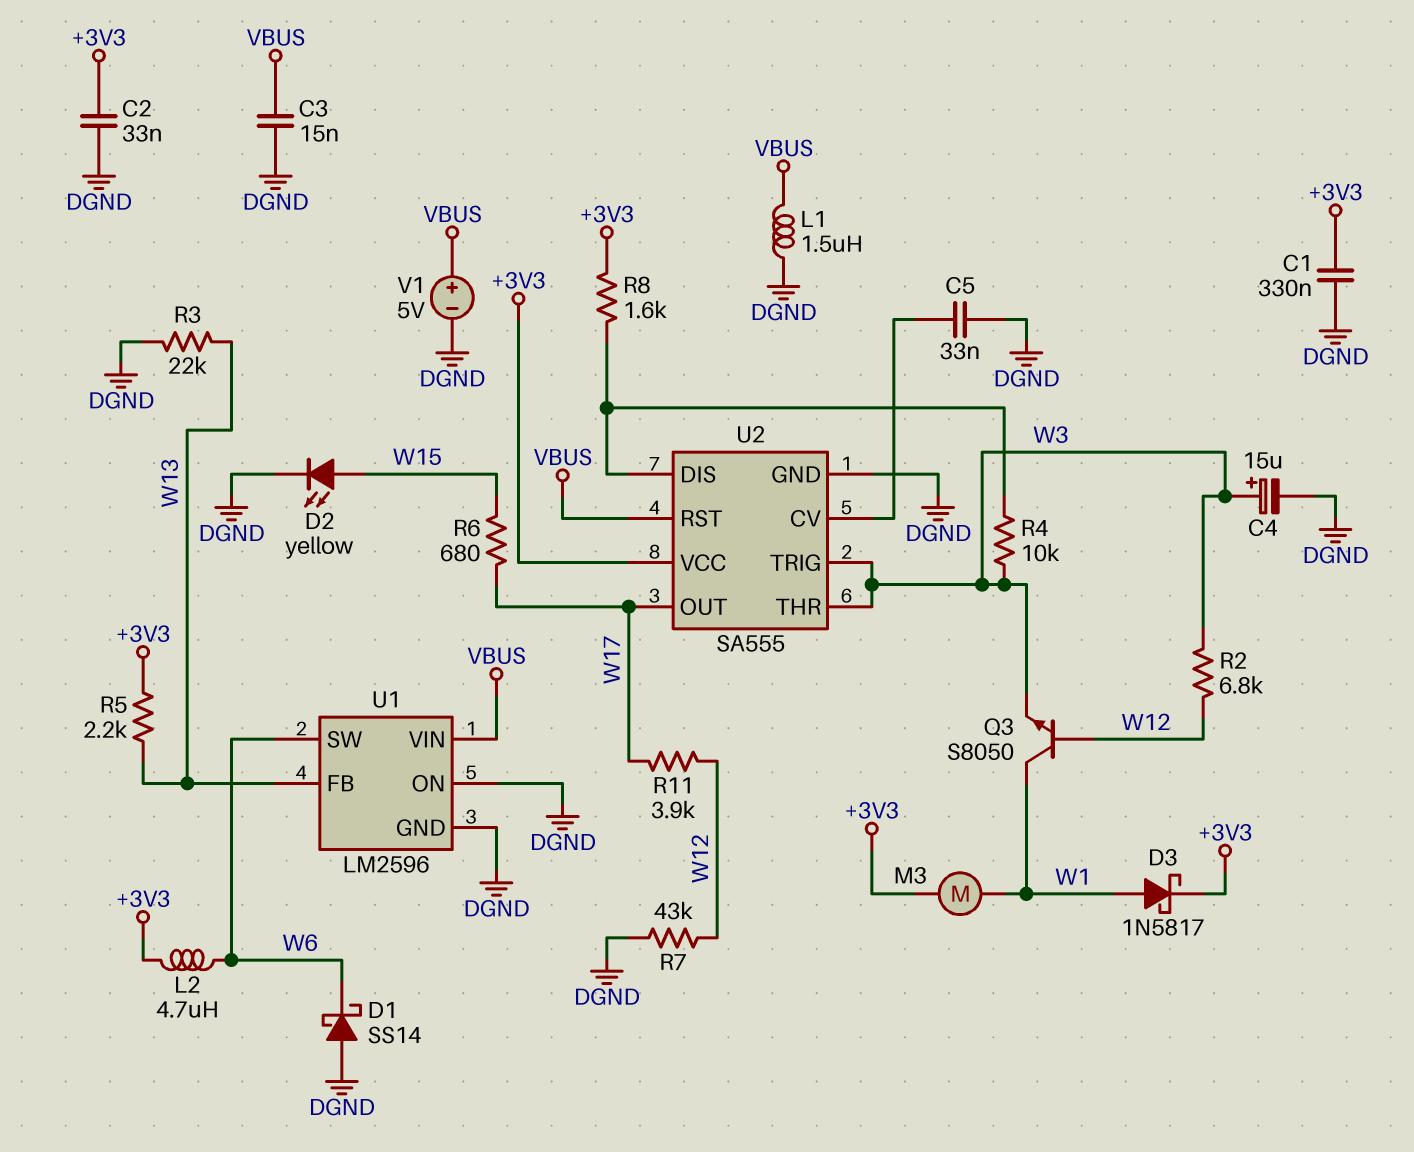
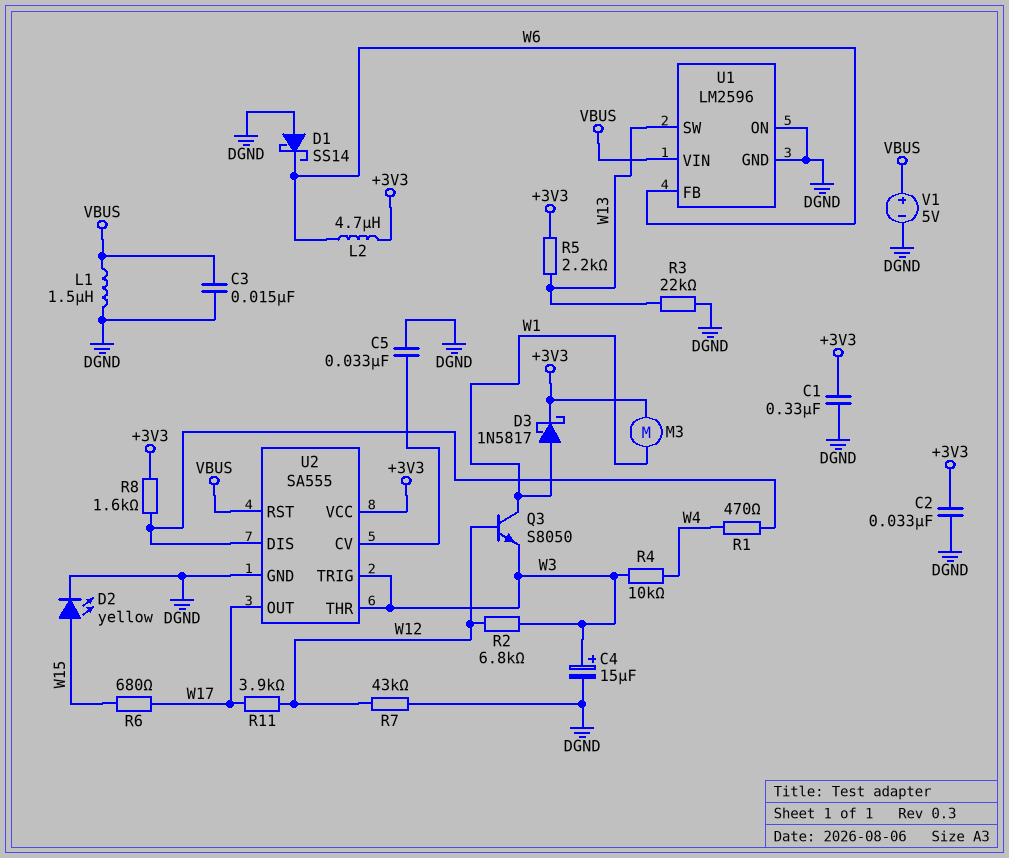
R1: none -> 470 (U2/DIS, W4)
R4: 10k (U2/DIS, W3) -> 10k (W3, W4)
U1 pin FB: W13 -> W6
U1 pin SW: W6 -> W13

